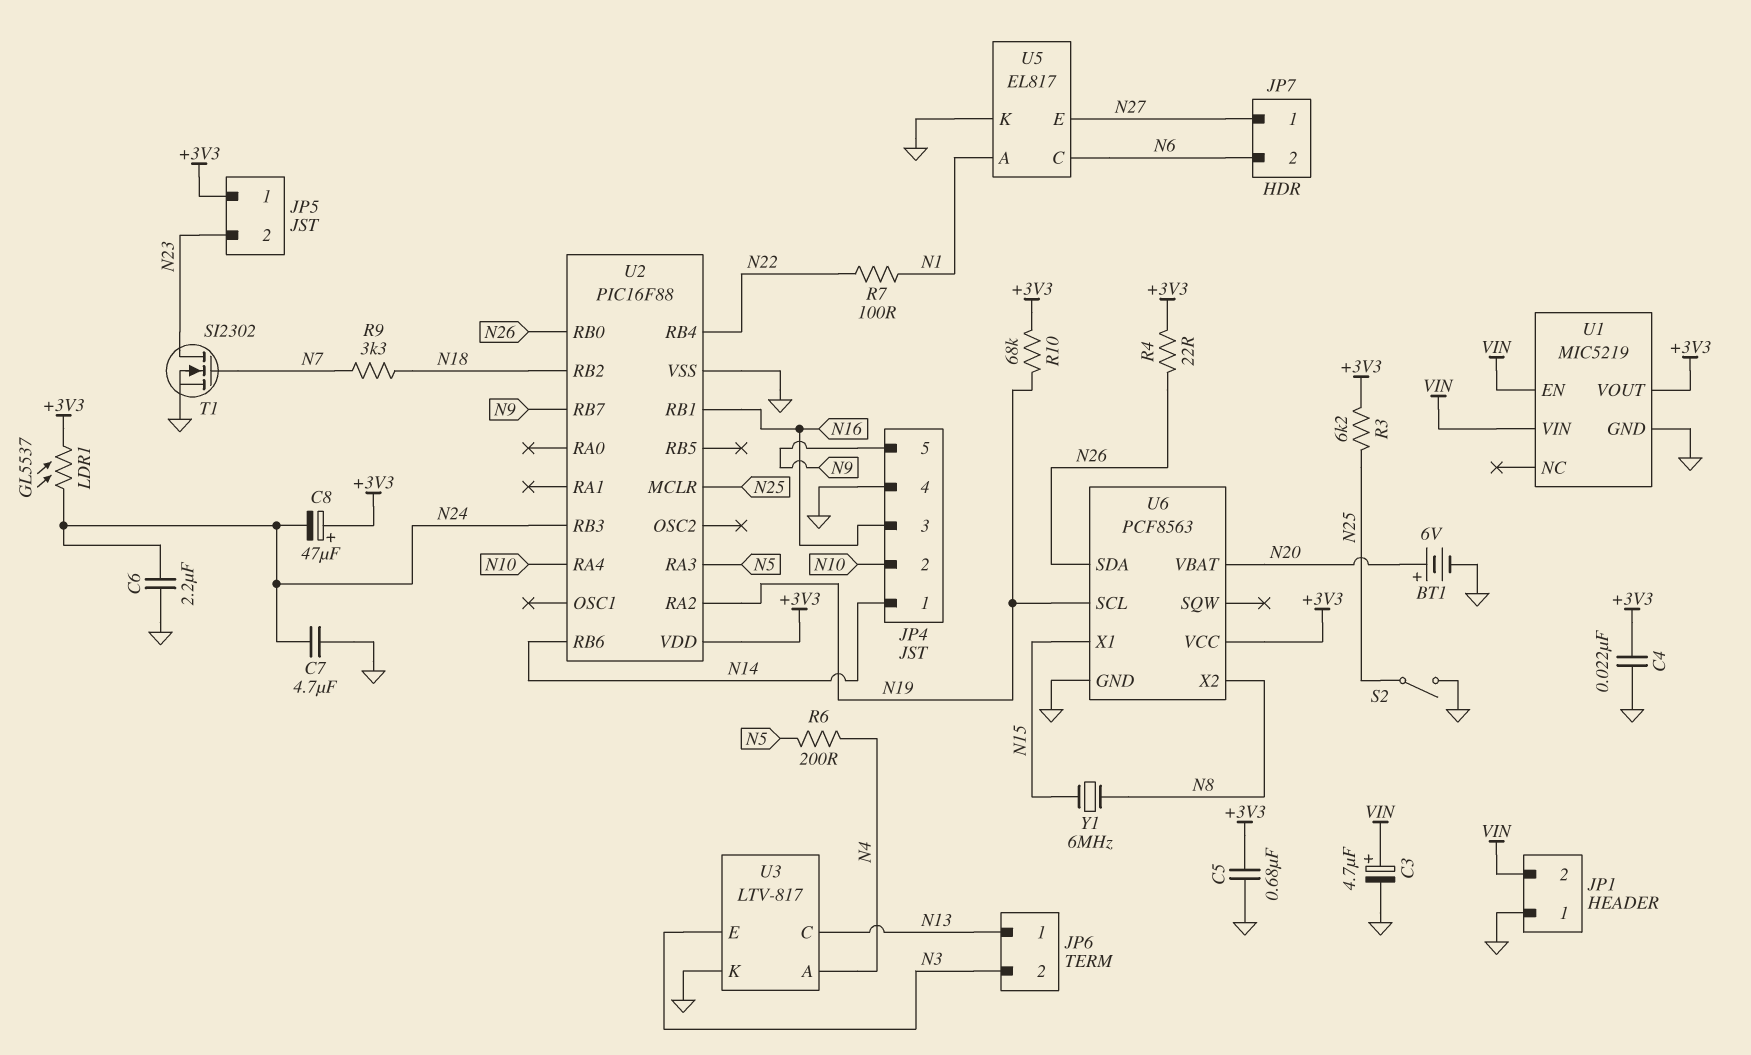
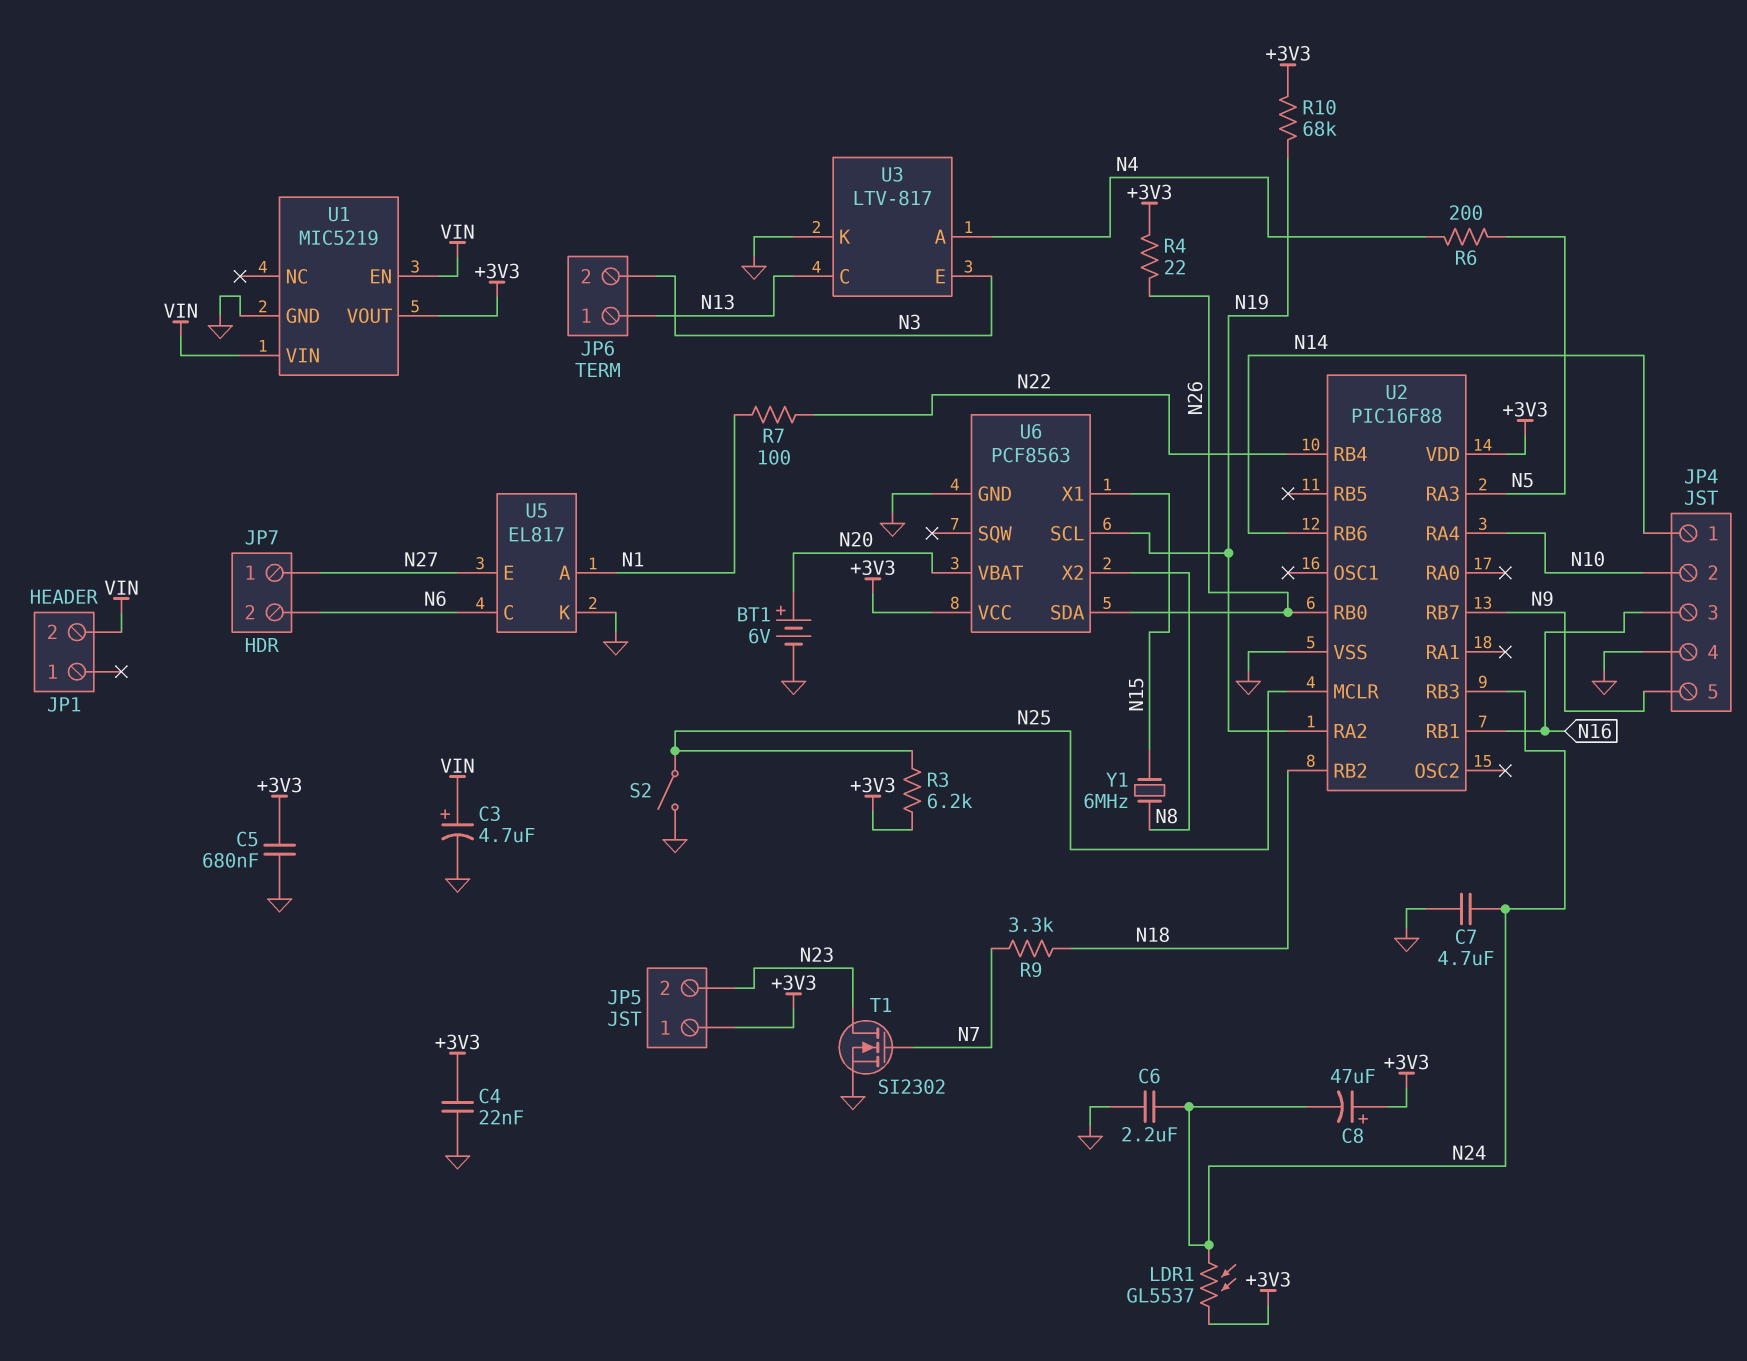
JP1 pin 1: GND -> none

